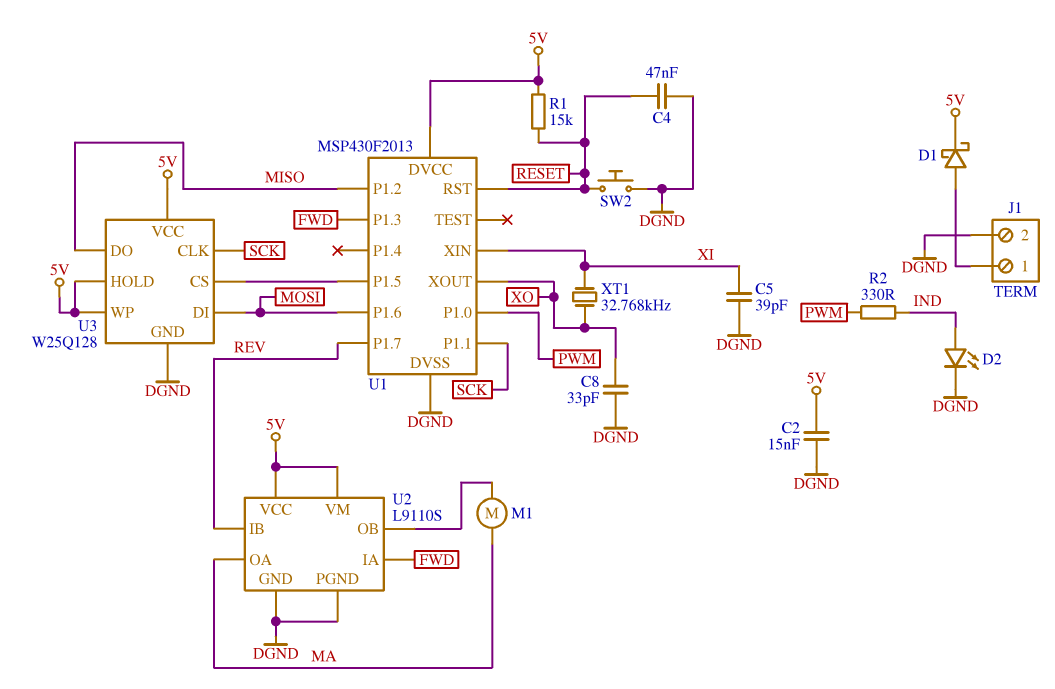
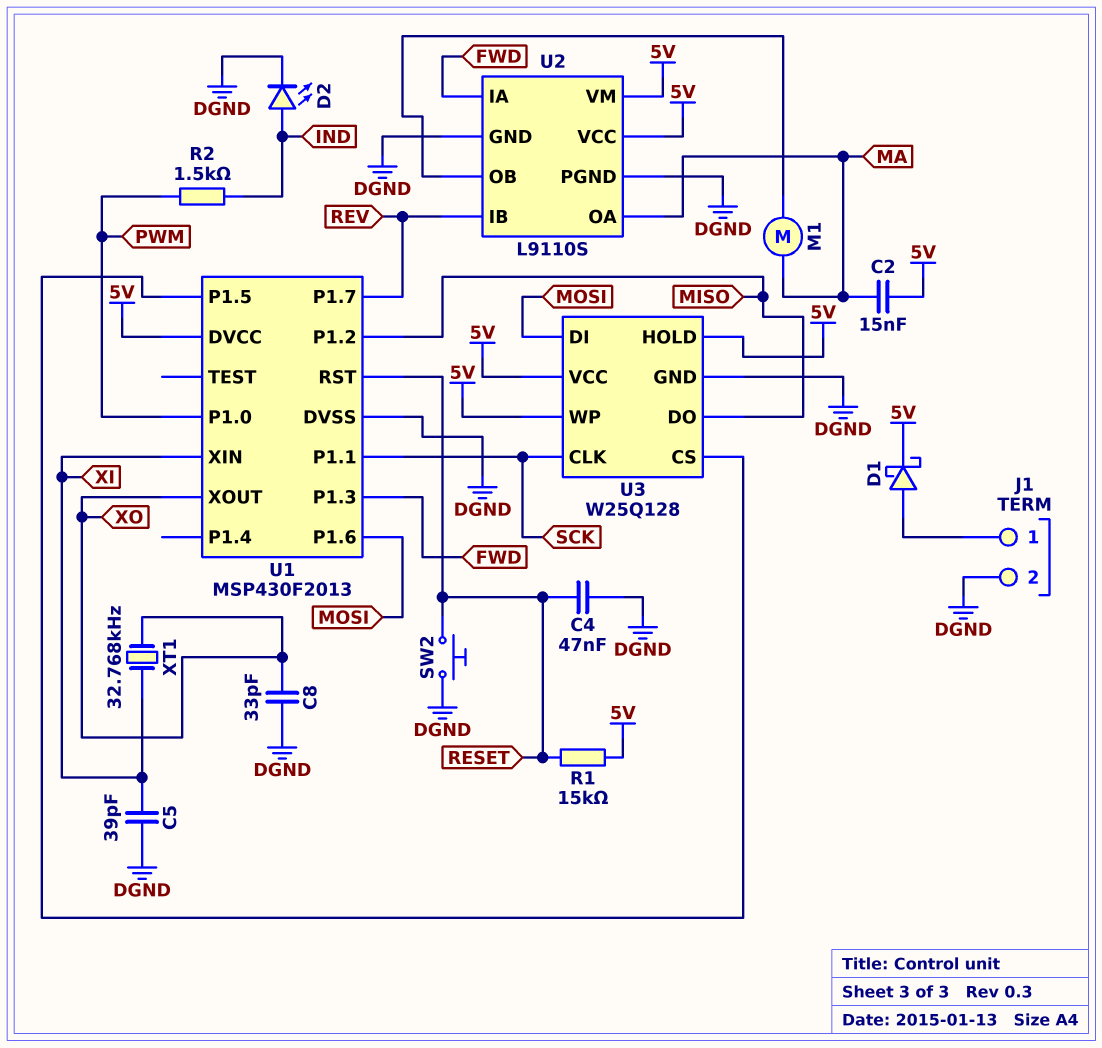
C2: 15nF (5V, DGND) -> 15nF (5V, MA)
R2: 330 (IND, PWM) -> 1.5k (IND, PWM)

